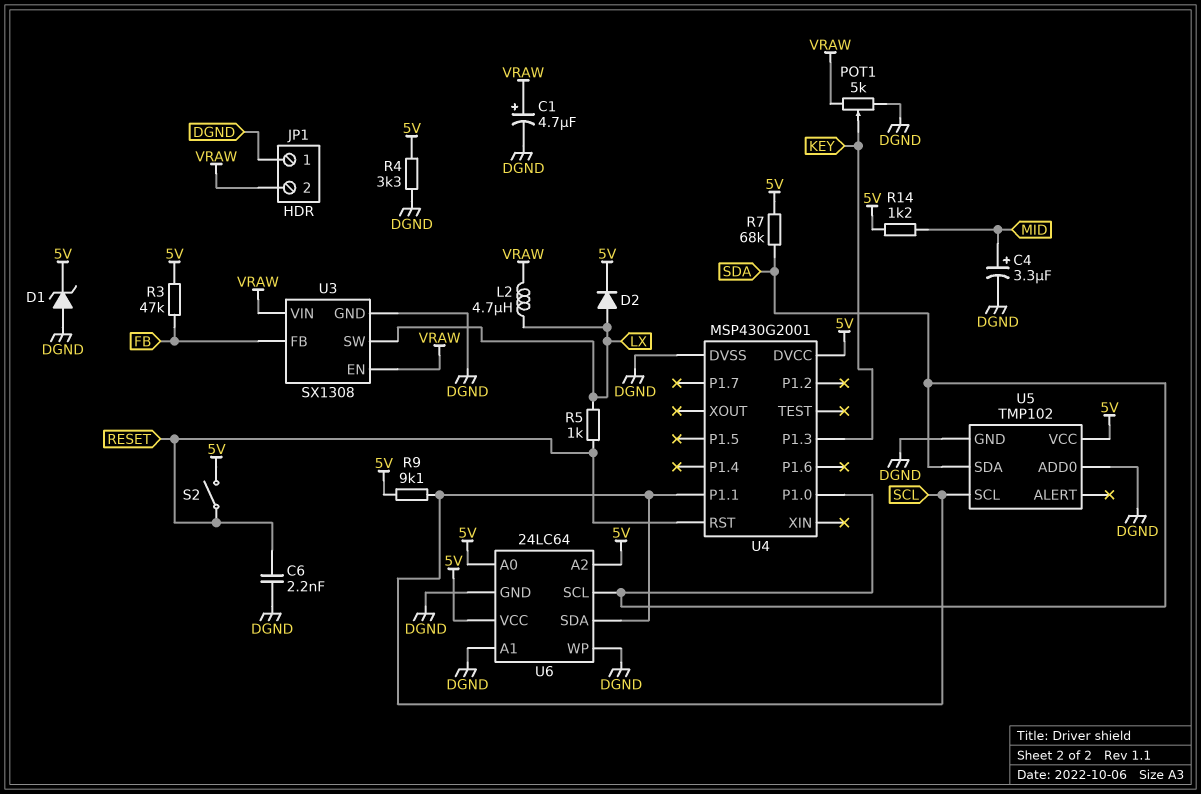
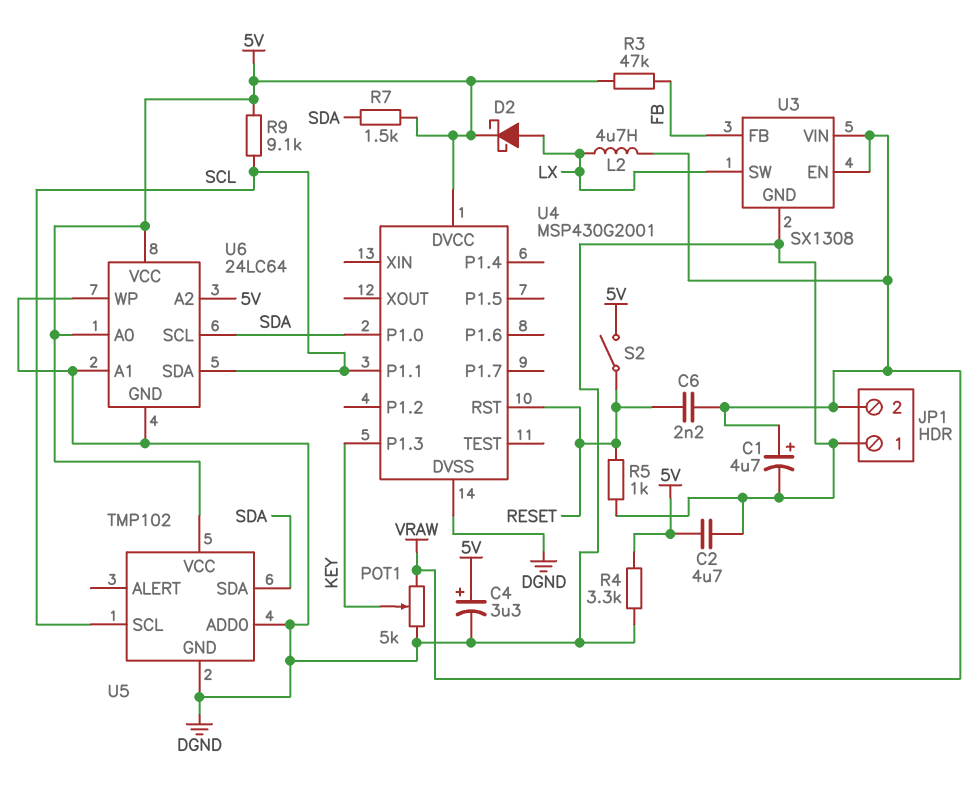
C2: none -> 4.7uF (5V, DGND)
C4: 3.3uF (plus MID, minus DGND) -> 3.3uF (plus 5V, minus DGND)
C6: 2.2nF (DGND, RESET) -> 2.2nF (RESET, VRAW)
D1: zener (A DGND, K 5V) -> none
D2: diode (A LX, K 5V) -> schottky (A LX, K 5V)
R5: 1k (LX, RESET) -> 1k (DGND, RESET)
R7: 68k (5V, SDA) -> 1.5k (5V, SDA)
R14: 1.2k (5V, MID) -> none

